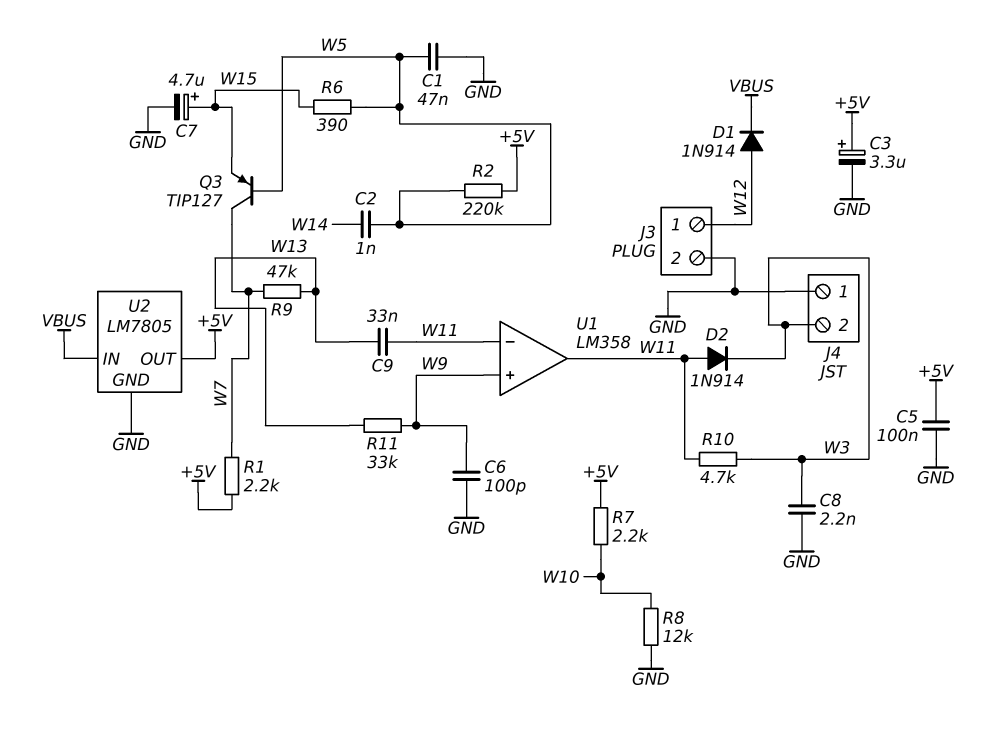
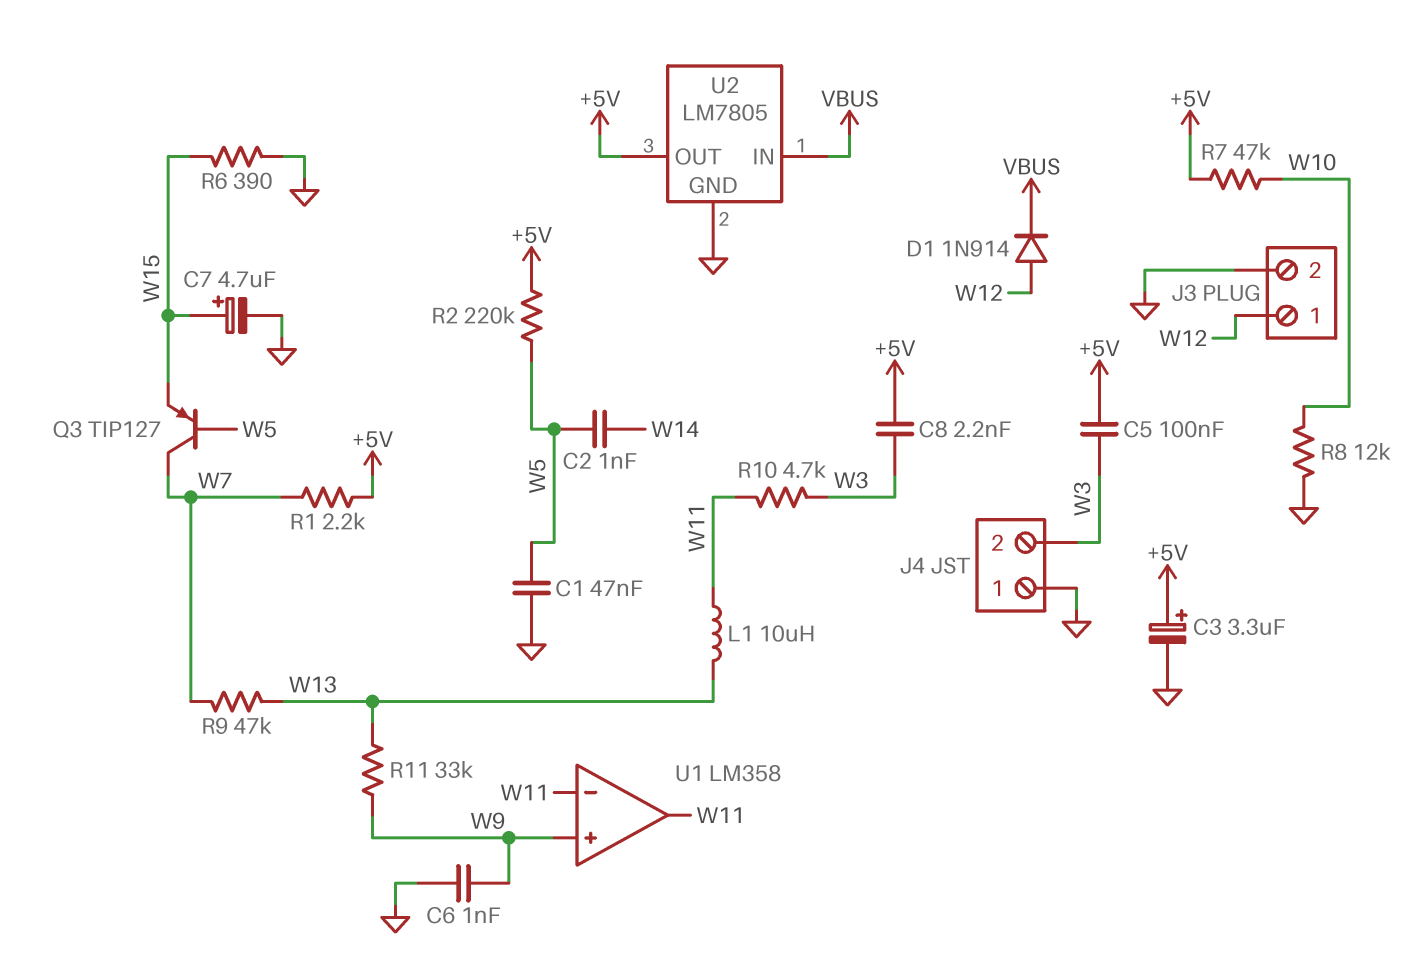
C5: 100nF (+5V, GND) -> 100nF (+5V, W3)
C6: 100pF (GND, W9) -> 1nF (GND, W9)
C8: 2.2nF (GND, W3) -> 2.2nF (+5V, W3)
C9: 33nF (W11, W13) -> none
D2: diode 1N914 (A W11, K W3) -> none
L1: none -> 10uH (W11, W13)
R6: 390 (W5, W15) -> 390 (GND, W15)
R7: 2.2k (+5V, W10) -> 47k (+5V, W10)

